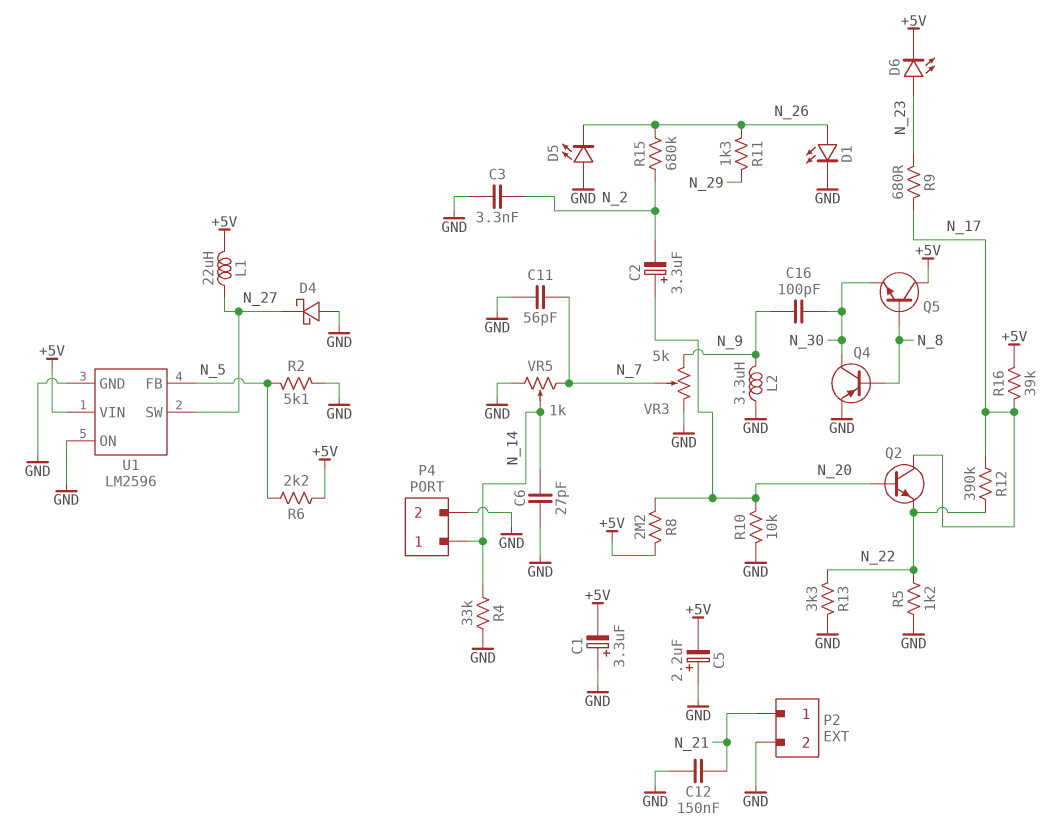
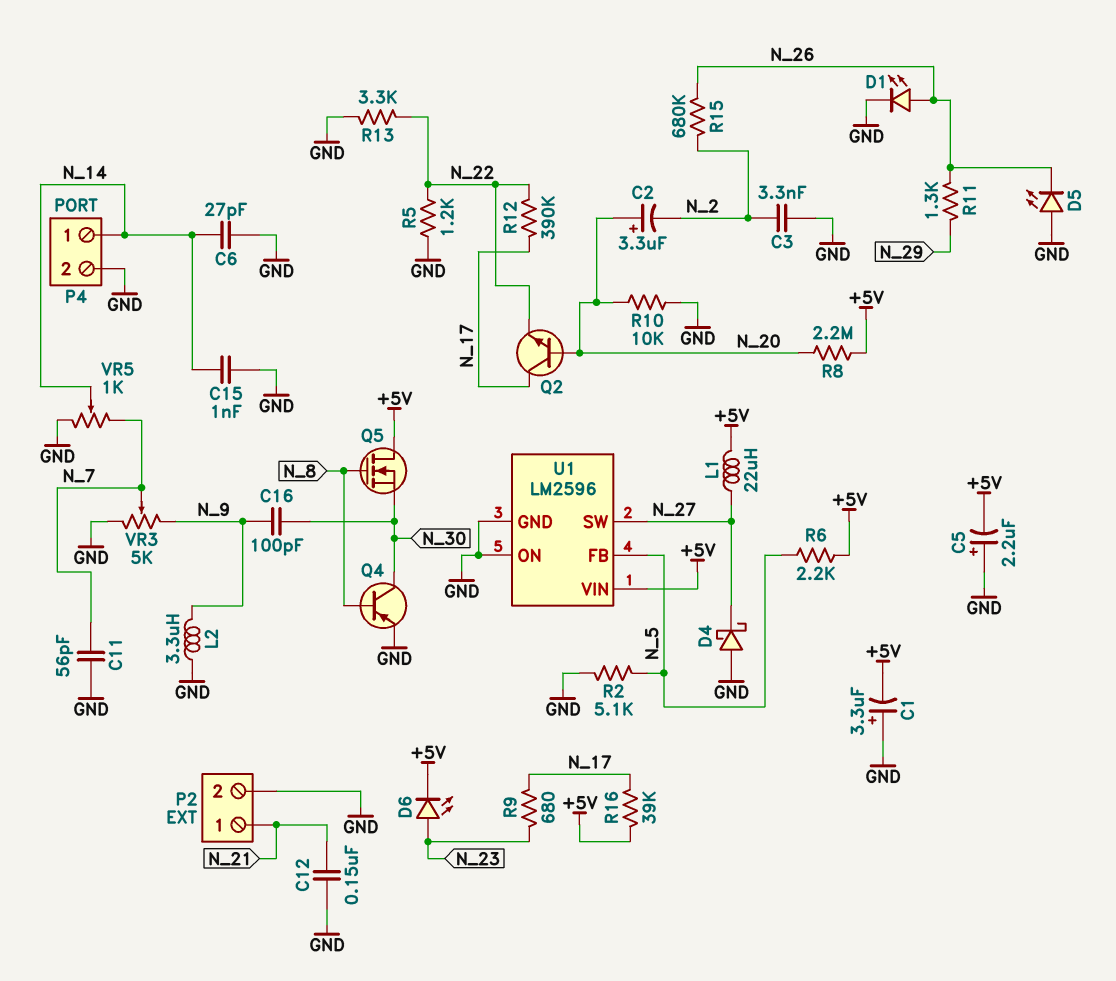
C15: none -> 1nF (GND, N_14)
Q5: NPN (B N_8, C +5V, E N_30) -> NMOS (G N_8, D +5V, S N_30)
R4: 33k (GND, N_14) -> none

